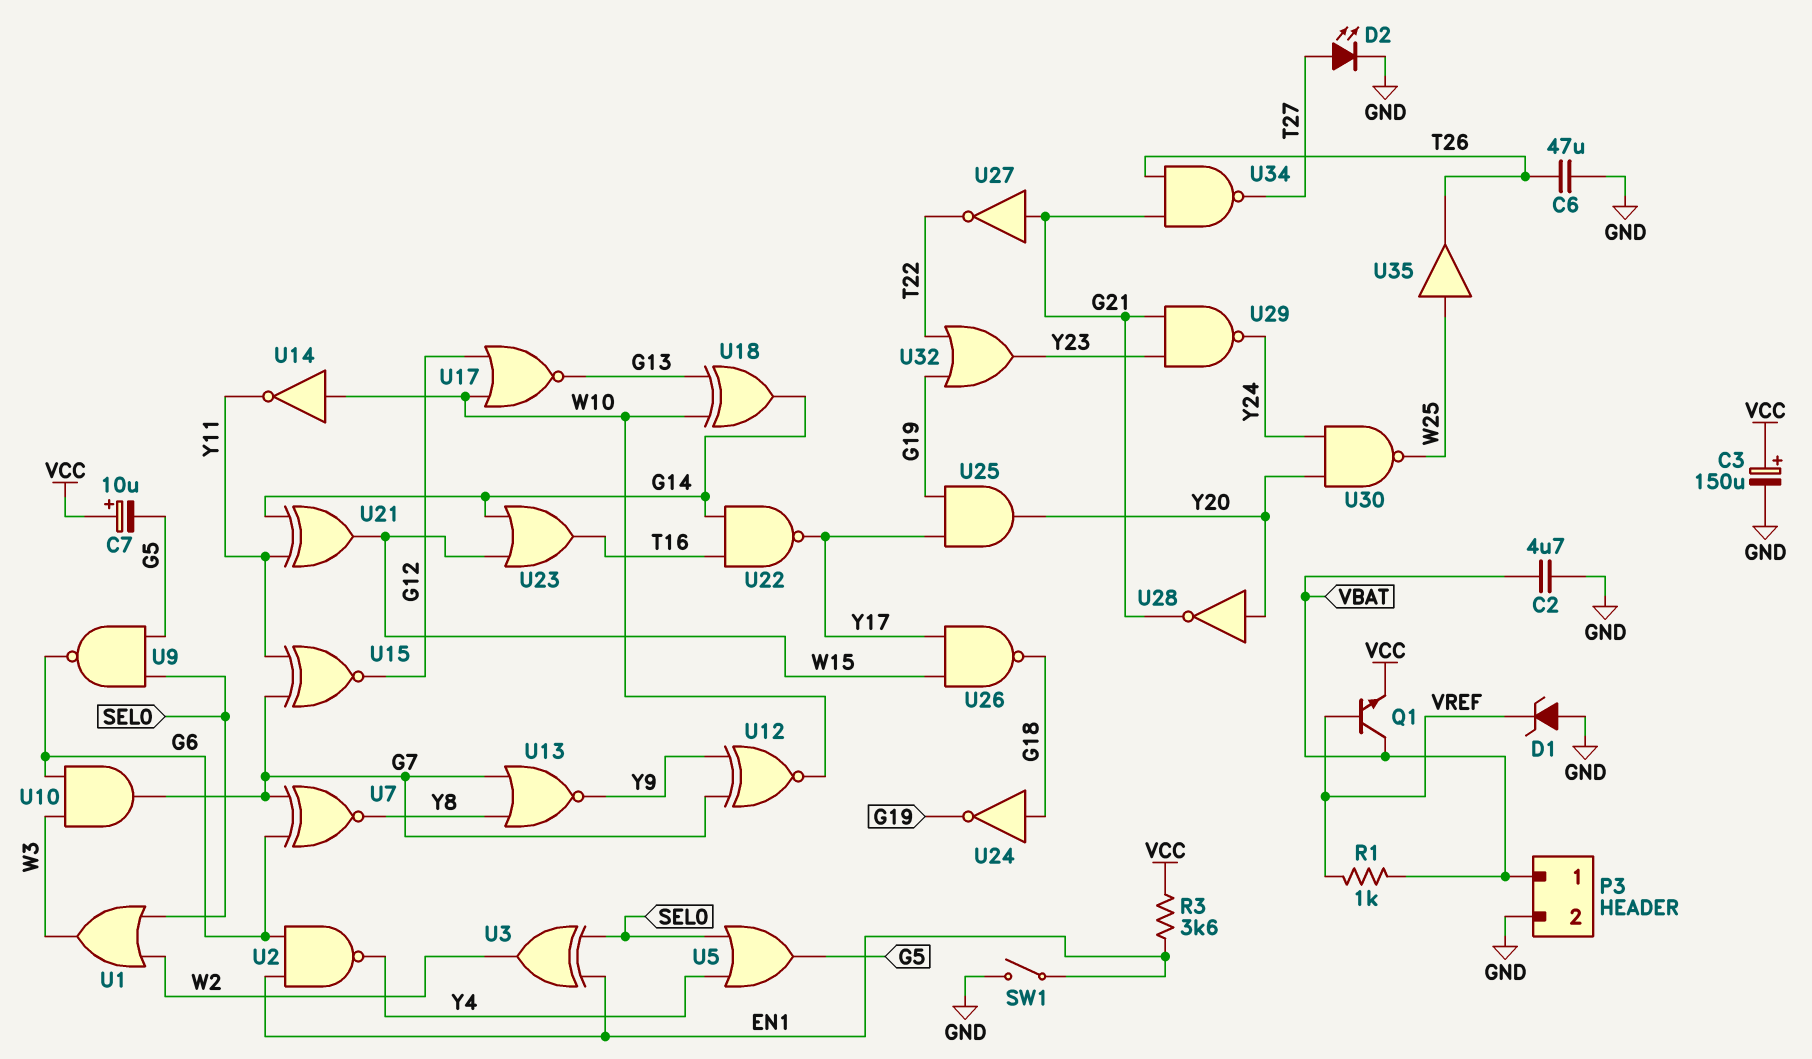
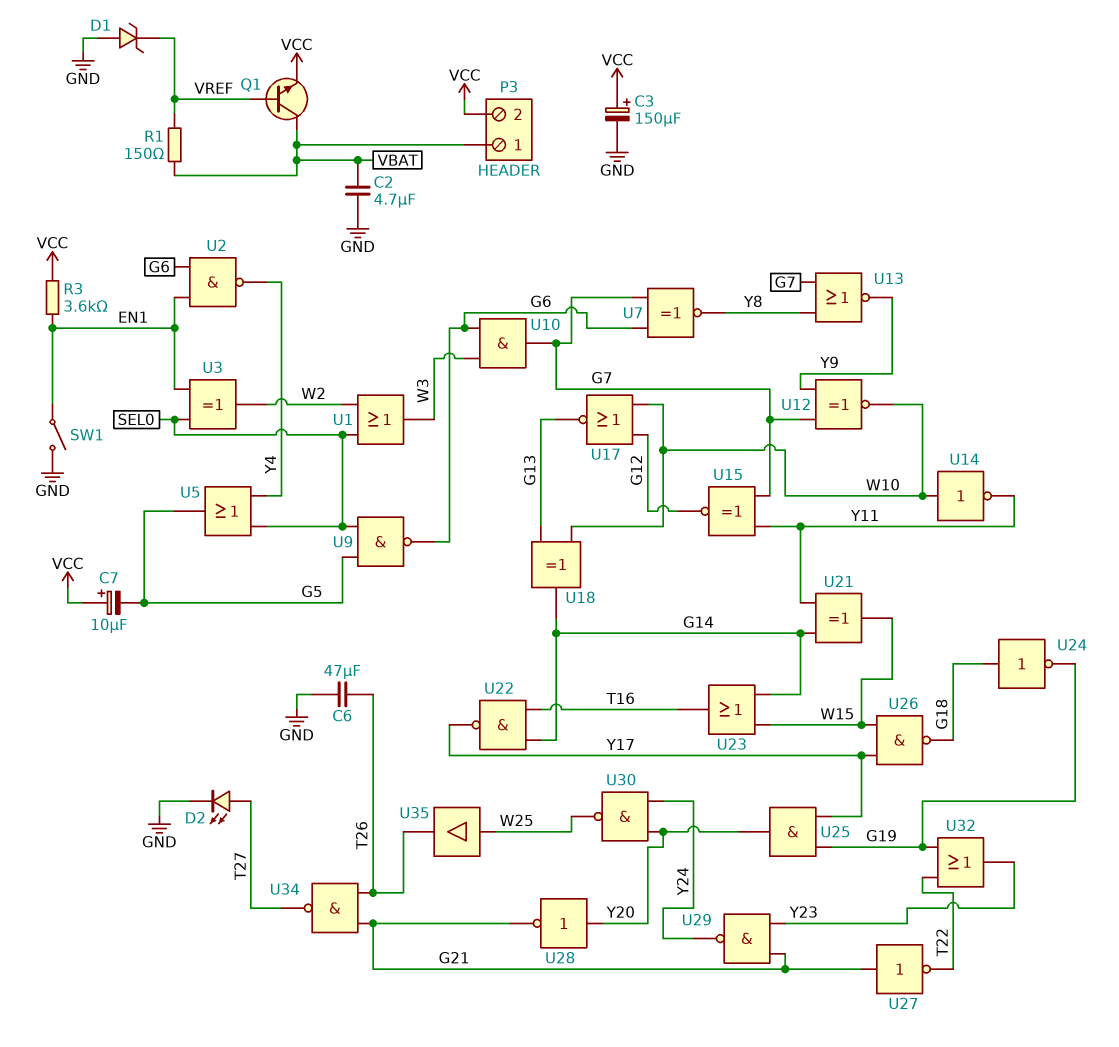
P3 pin 2: GND -> VCC
R1: 1k (VBAT, VREF) -> 150 (VBAT, VREF)

